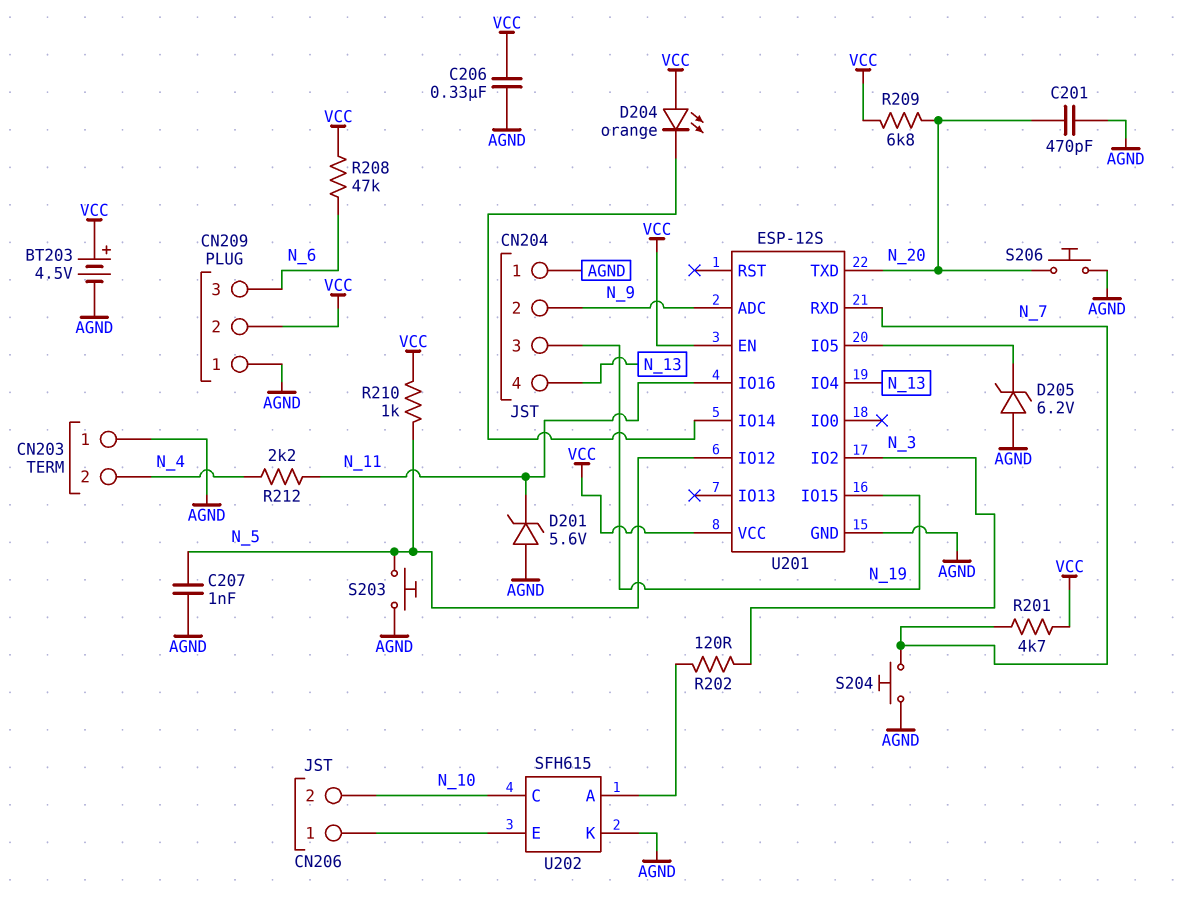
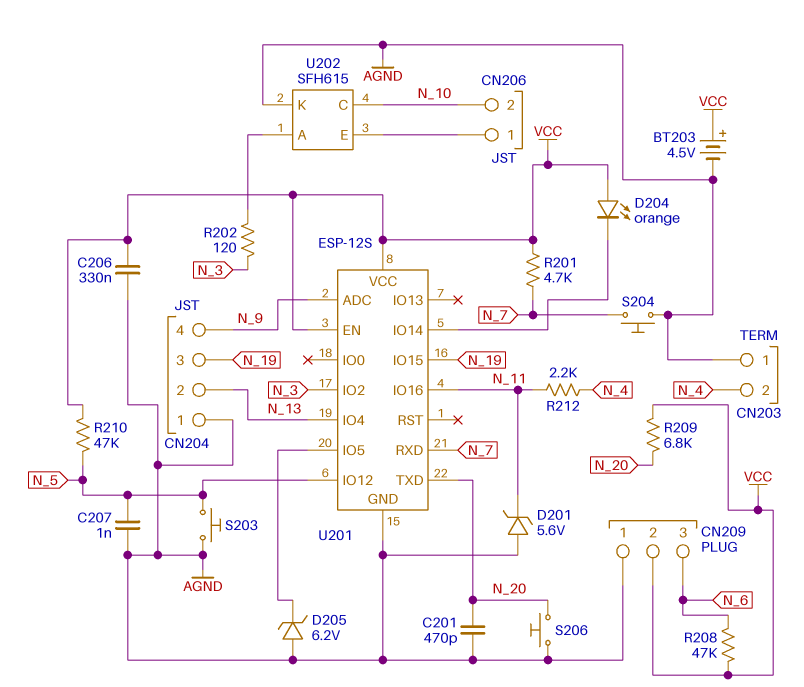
CN204 pin 2: N_9 -> N_13
CN204 pin 4: N_13 -> N_9
R210: 1k (N_5, VCC) -> 47k (N_5, VCC)

